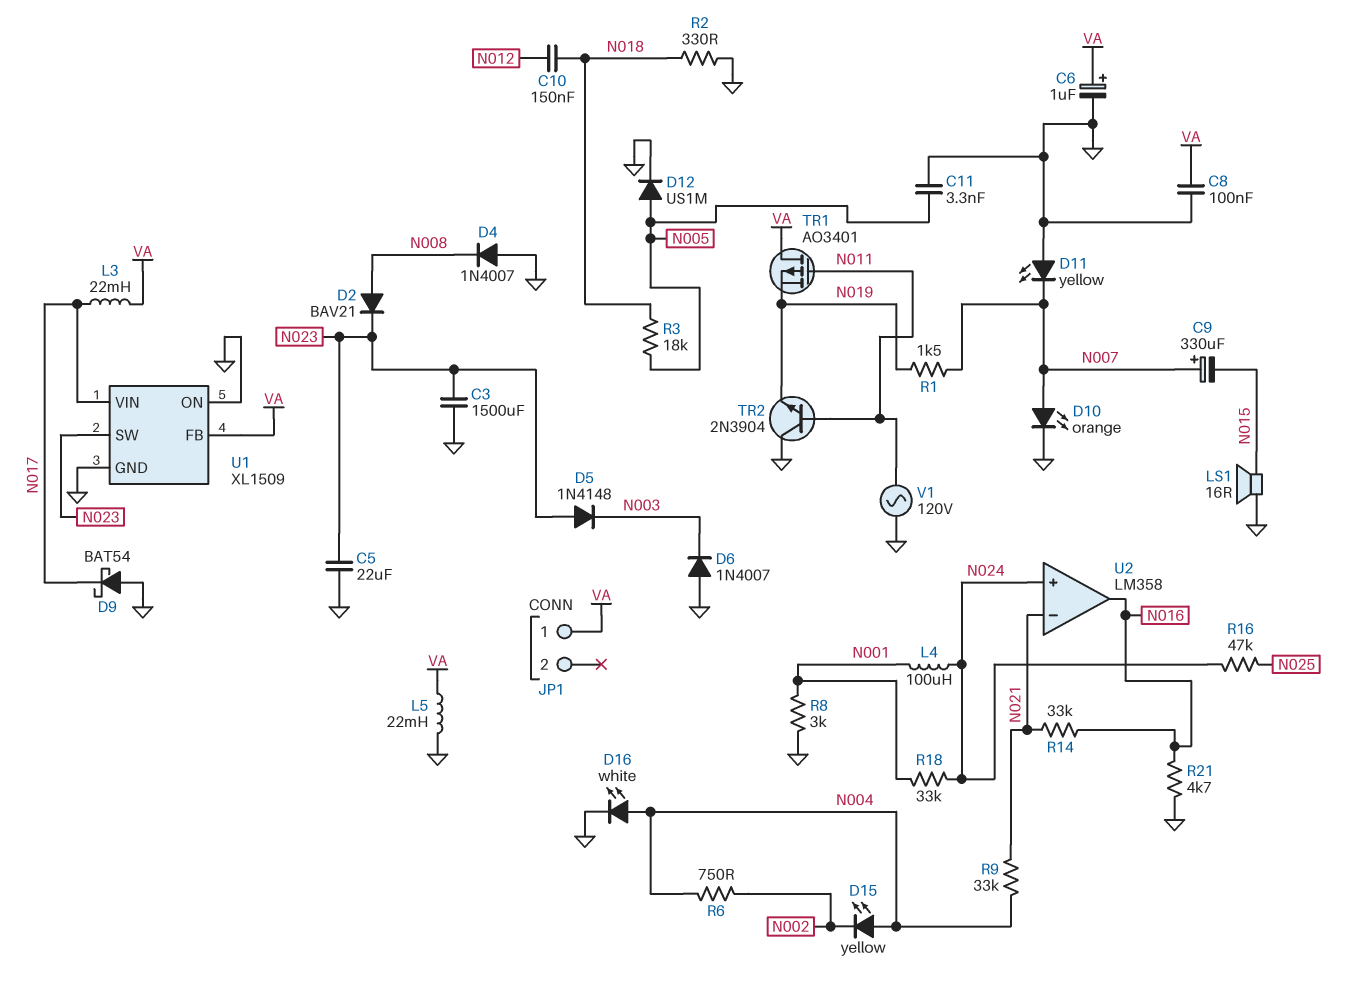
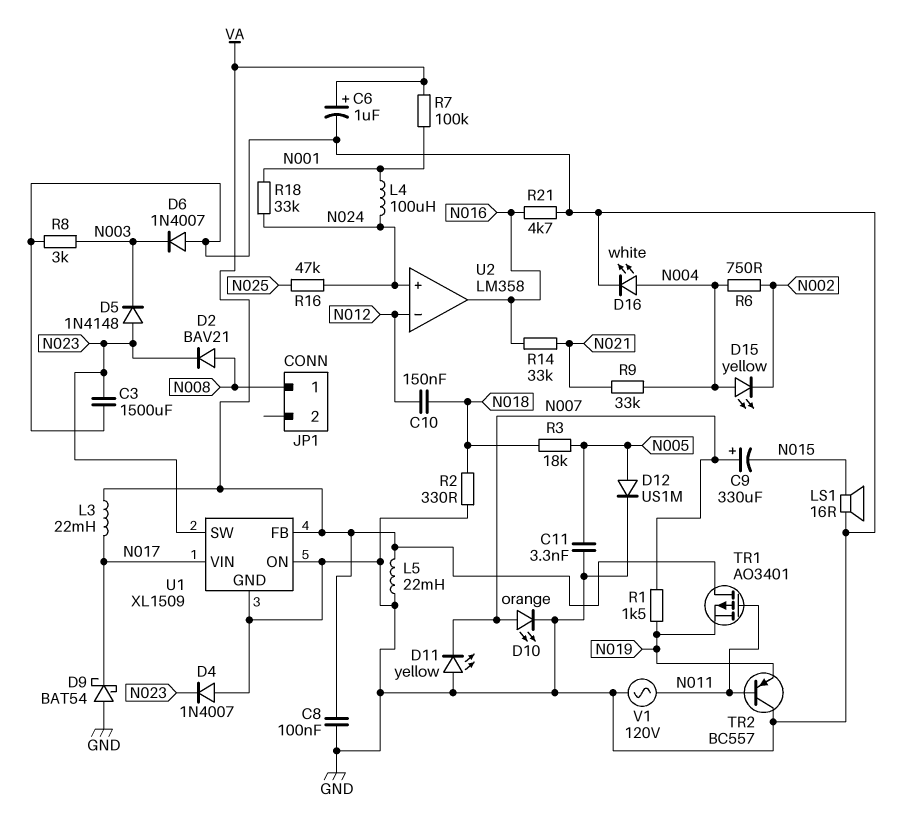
C5: 22uF (GND, N023) -> none
D4: diode 1N4007 (A GND, K N008) -> diode 1N4007 (A GND, K N023)
JP1 pin 1: VA -> N008
R7: none -> 100k (N001, VA)
R8: 3k (GND, N001) -> 3k (GND, N003)
TR2: NPN 2N3904 (B N011, C GND, E N019) -> PNP BC557 (B N011, C GND, E N019)
U2 pin in-: N021 -> N012

